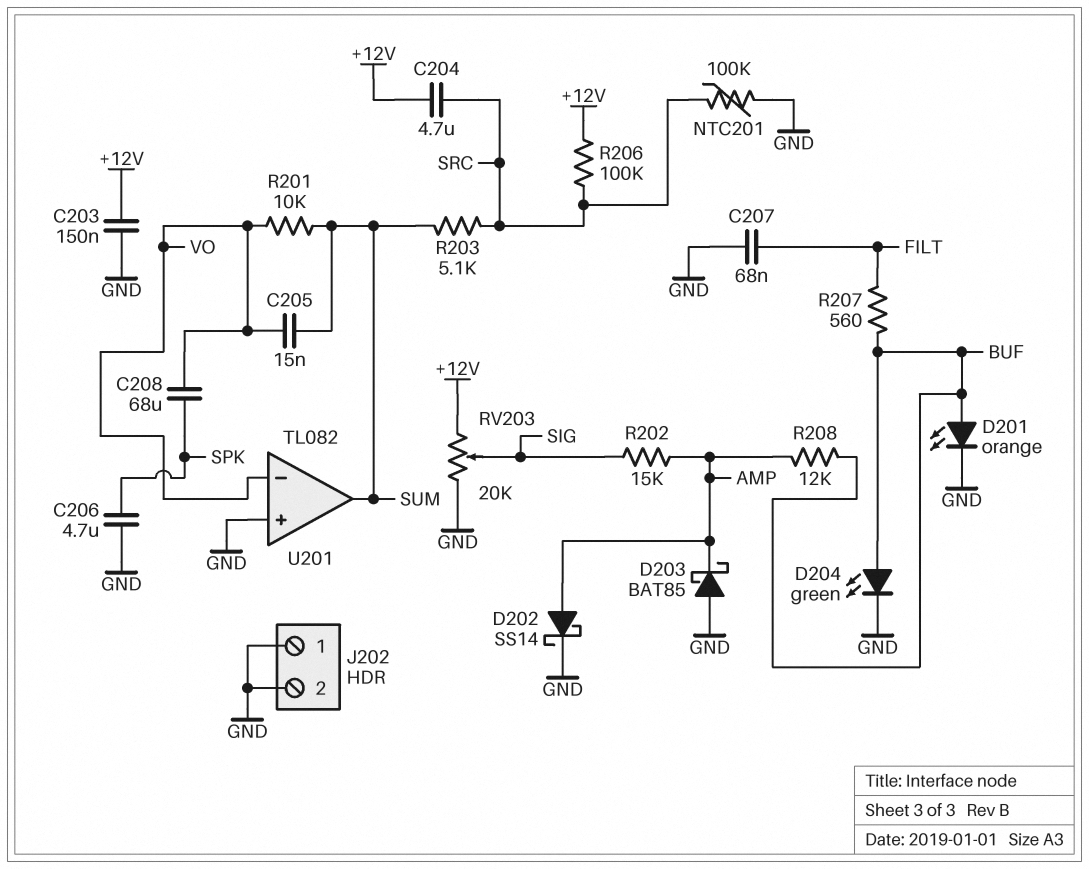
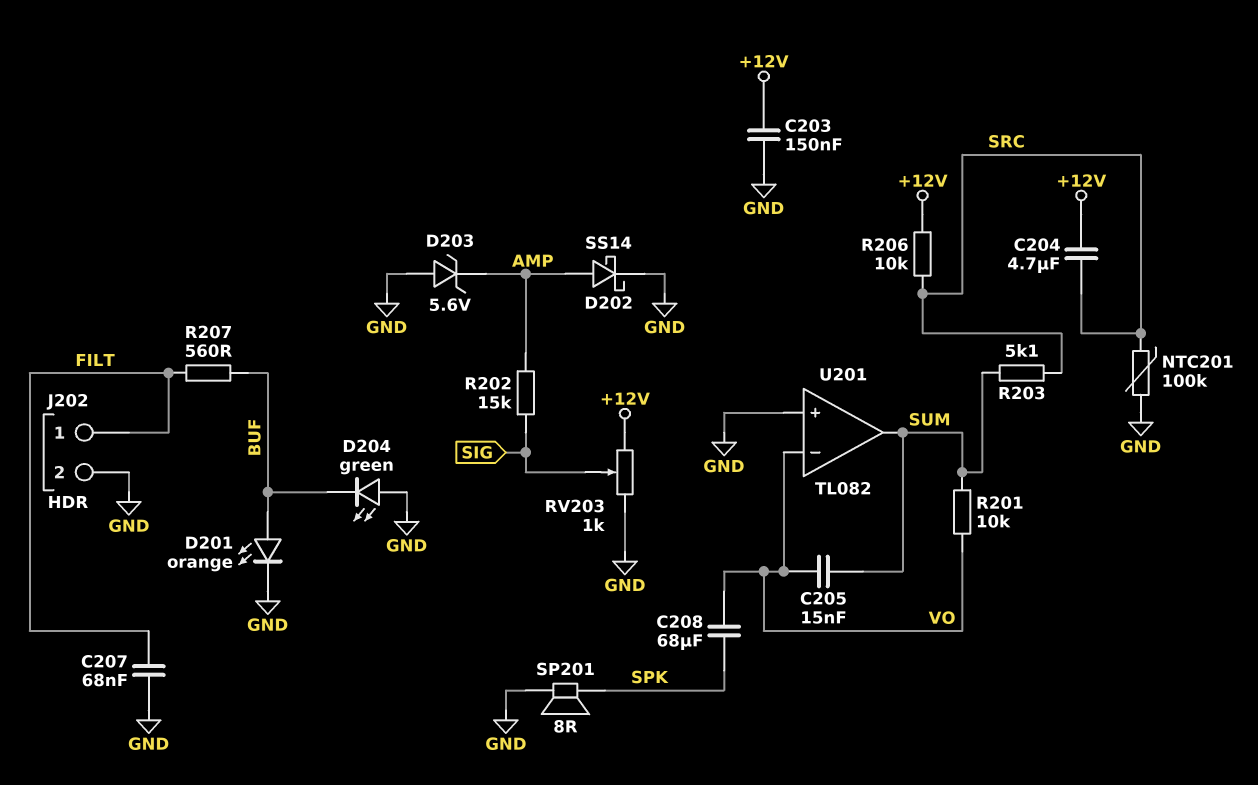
C206: 4.7uF (GND, SPK) -> none
D203: schottky BAT85 (A GND, K AMP) -> zener 5.6V (A GND, K AMP)
D204: LED green (A BUF, K GND) -> LED green (A GND, K BUF)
J202 pin 1: GND -> FILT
R206: 100k (+12V, SRC) -> 10k (+12V, SRC)
R208: 12k (AMP, BUF) -> none
RV203: 20k (+12V, GND, wiper SIG) -> 1k (+12V, GND, wiper SIG)
SP201: none -> speaker 8R (GND, SPK)

